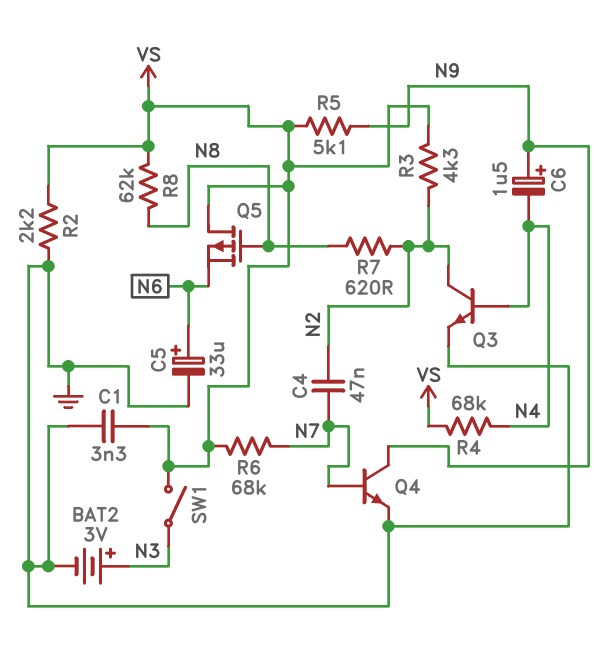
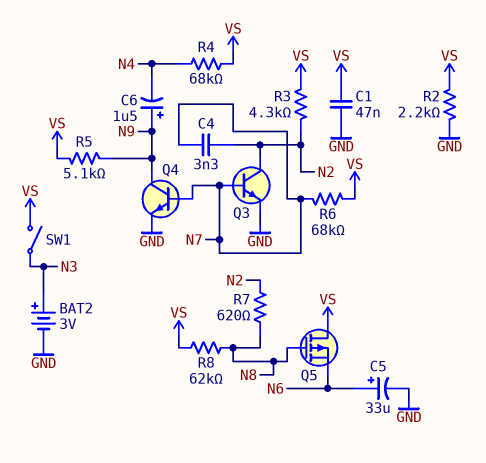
C1: 3.3nF (GND, VS) -> 47nF (GND, VS)
C4: 47nF (N2, N7) -> 3.3nF (N2, N7)
Q3: NPN (B N4, C N2, E GND) -> NPN (B N7, C N2, E GND)

